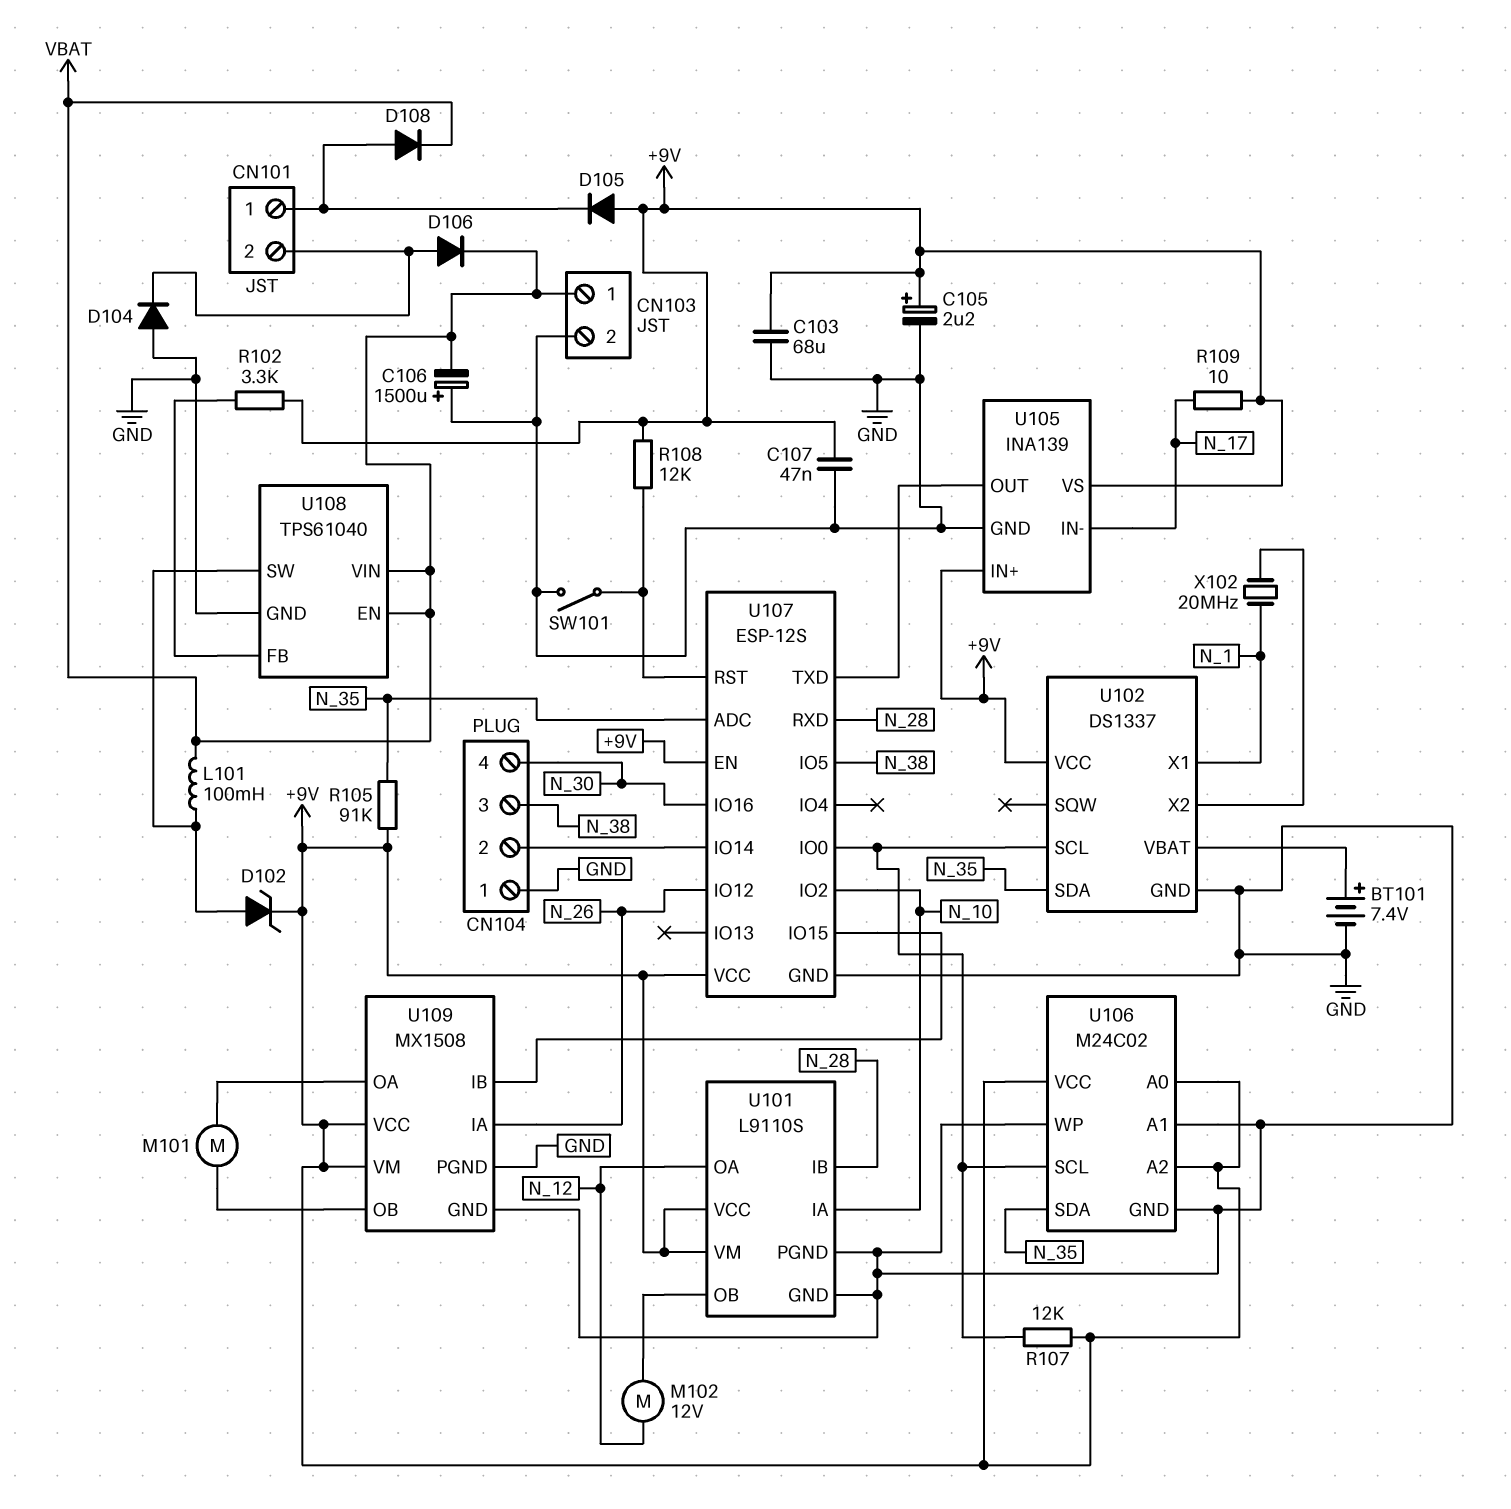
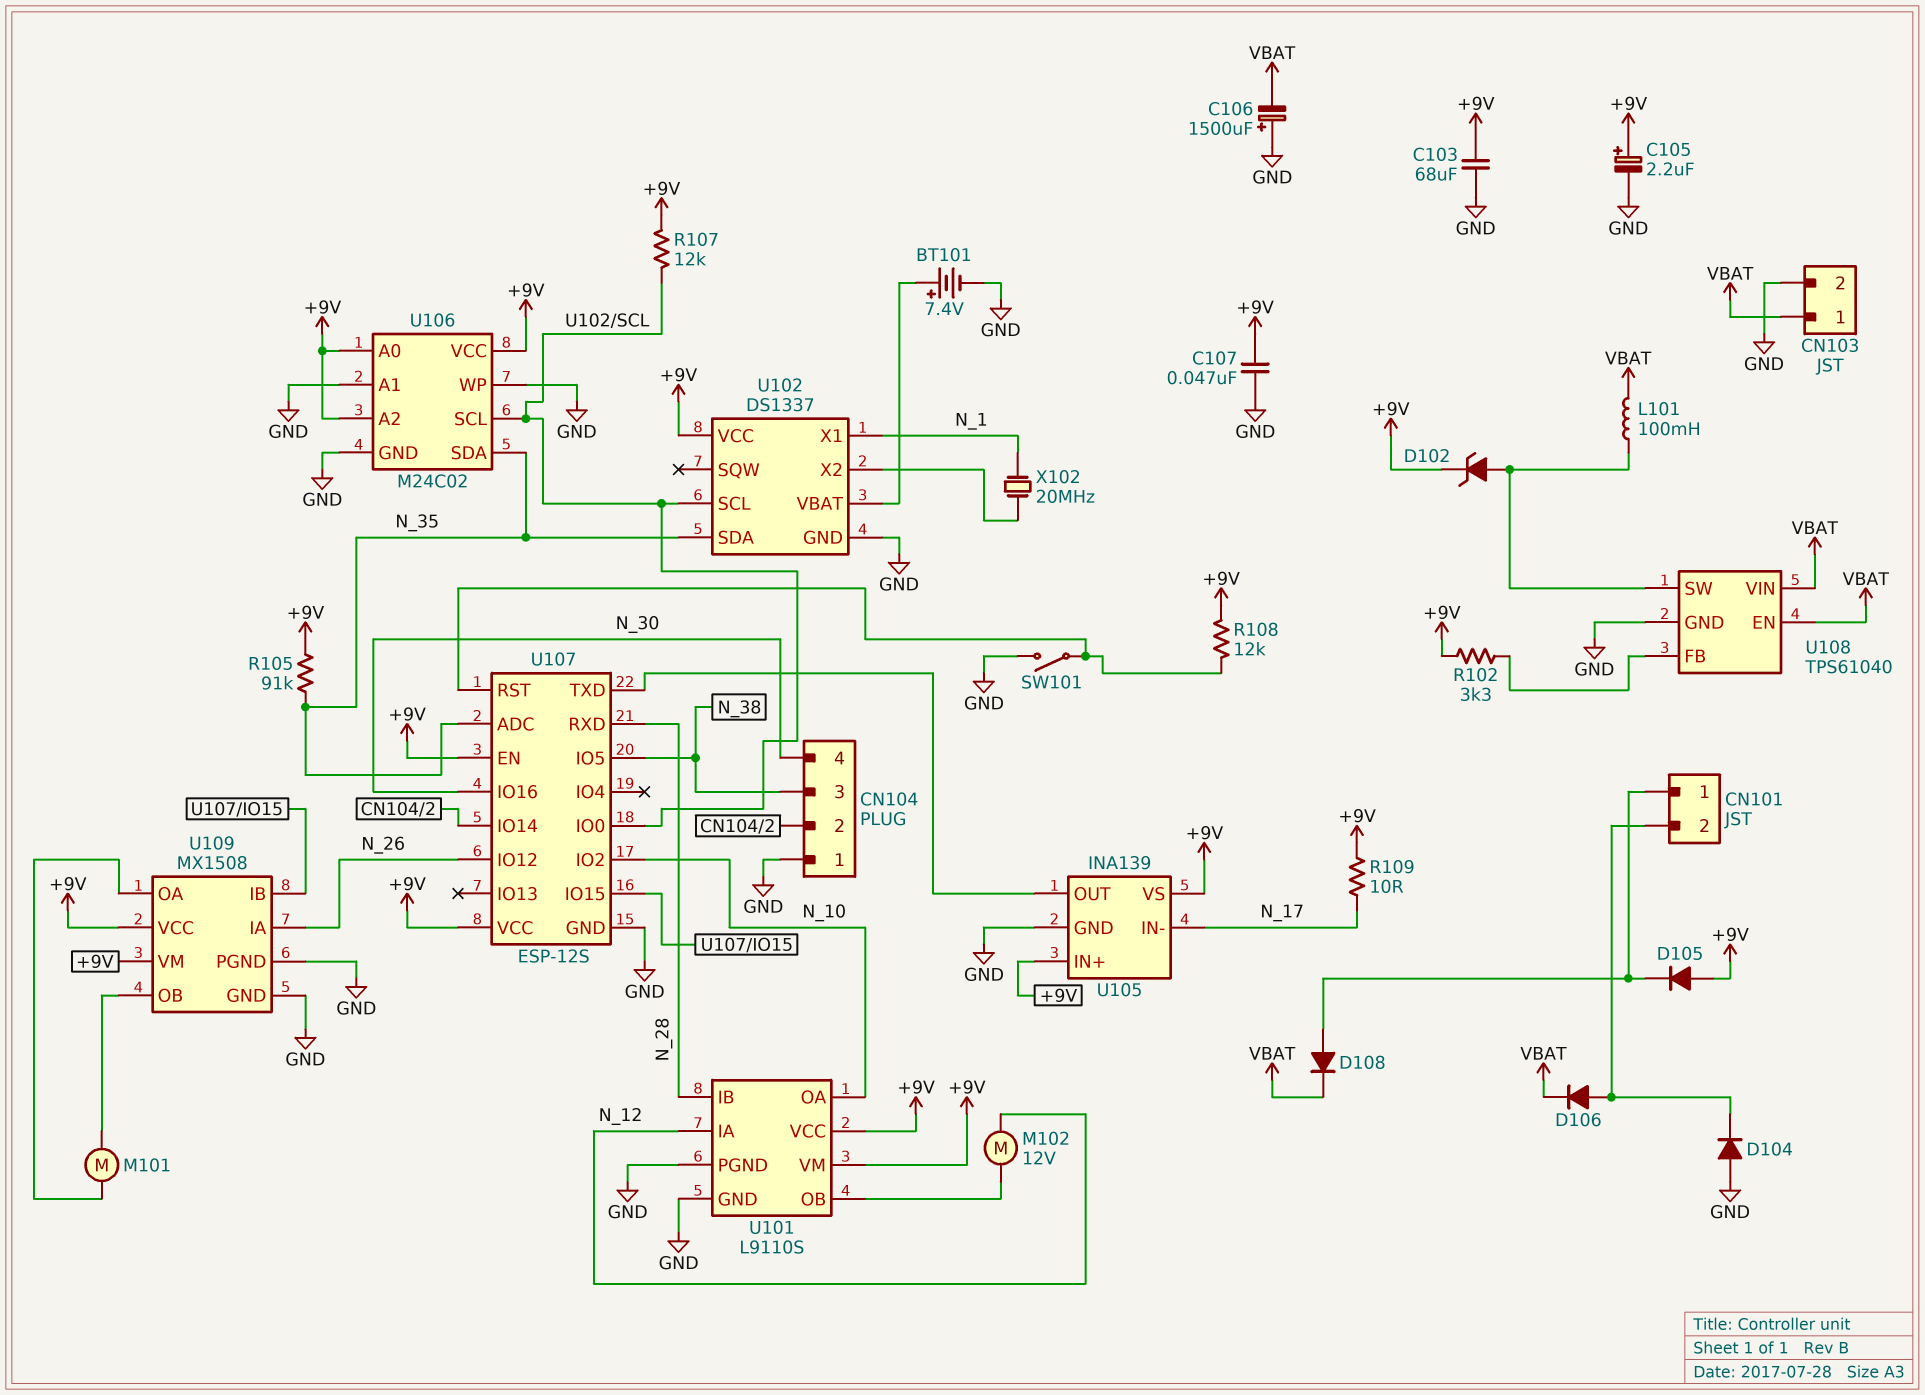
U101 pin IA: N_10 -> N_12
U101 pin OA: N_12 -> N_10

